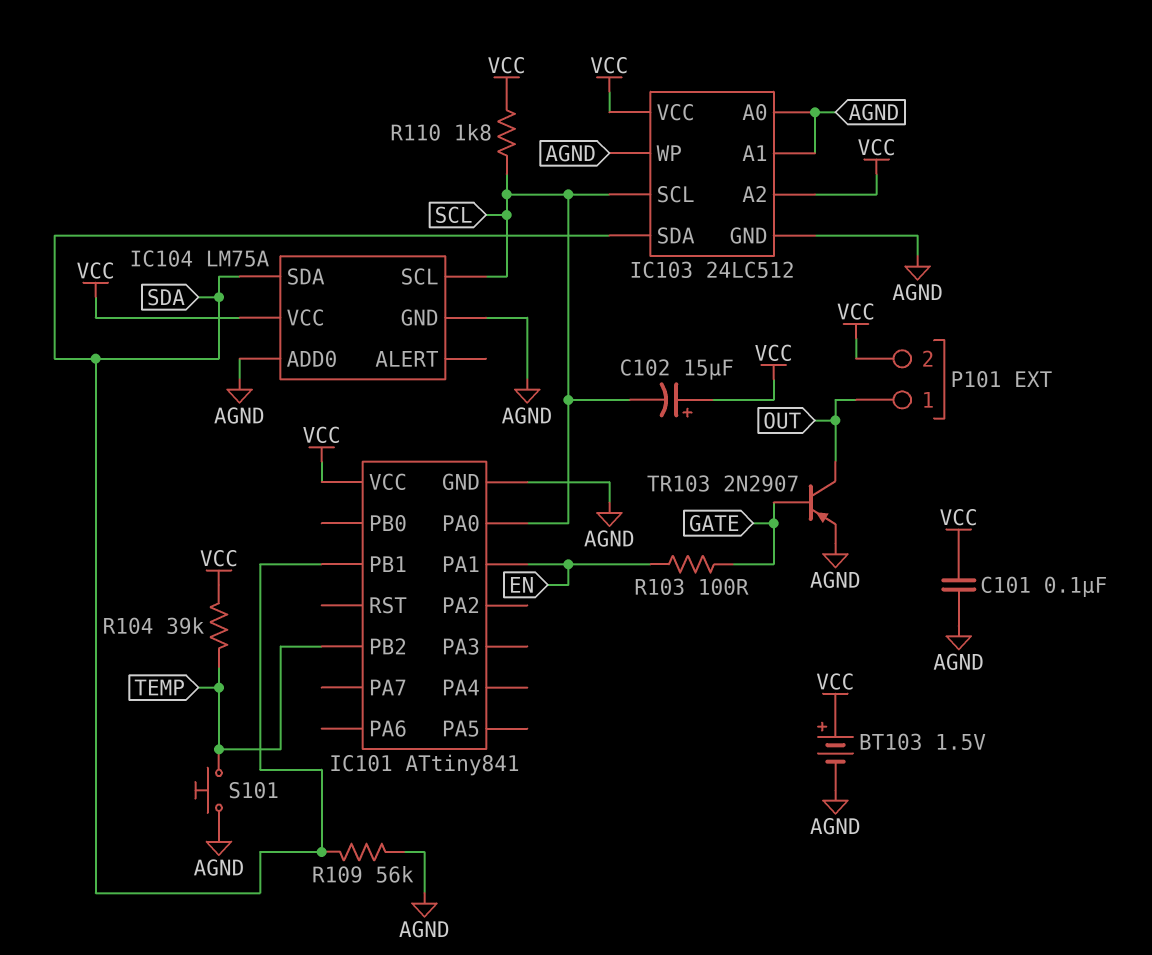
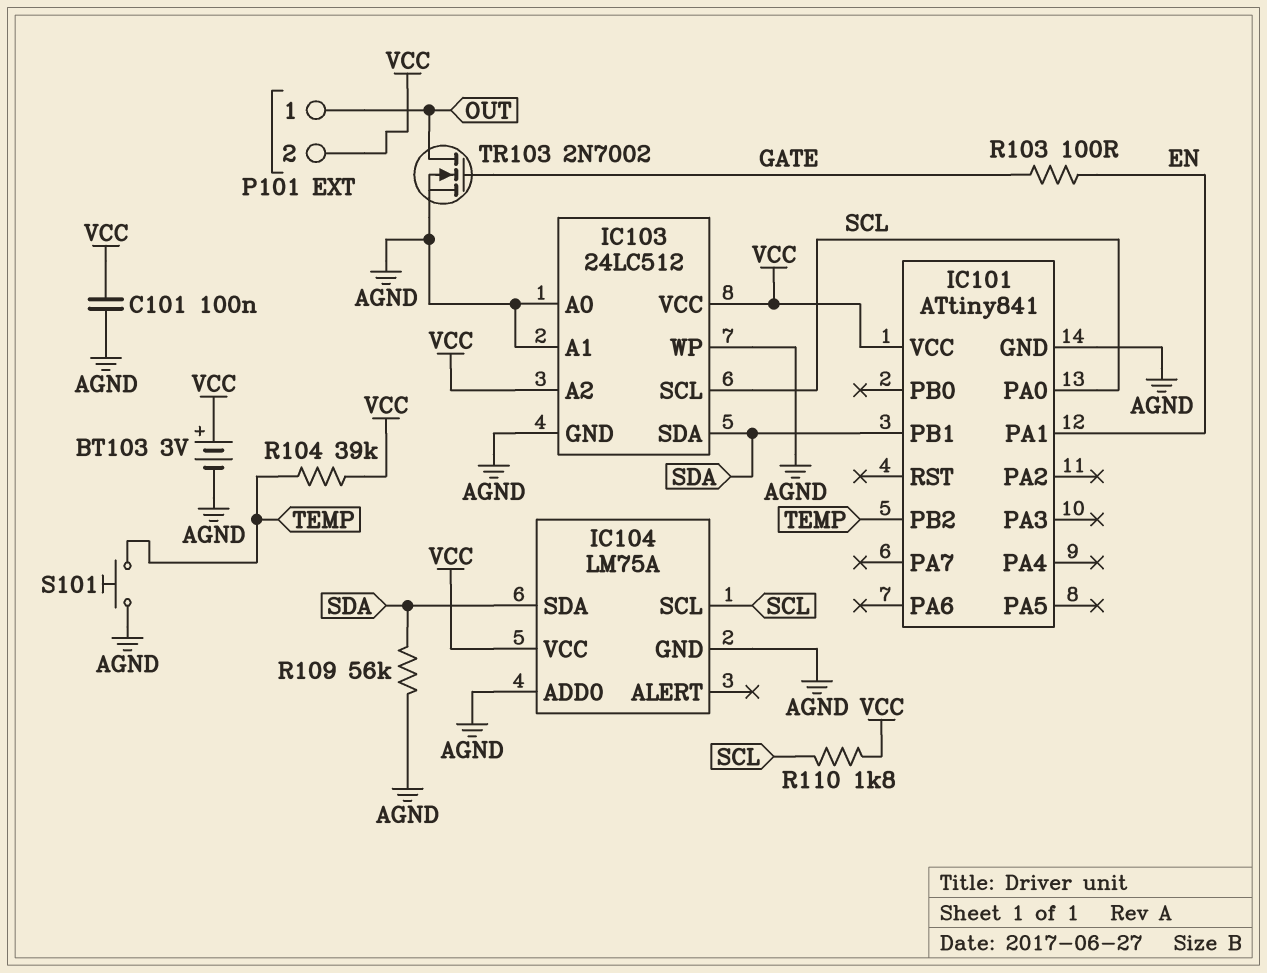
BT103: 1.5V (plus VCC, minus AGND) -> 3V (plus VCC, minus AGND)
C102: 15uF (plus VCC, minus SCL) -> none
TR103: PNP 2N2907 (B GATE, C OUT, E AGND) -> NMOS 2N7002 (G GATE, D OUT, S AGND)

